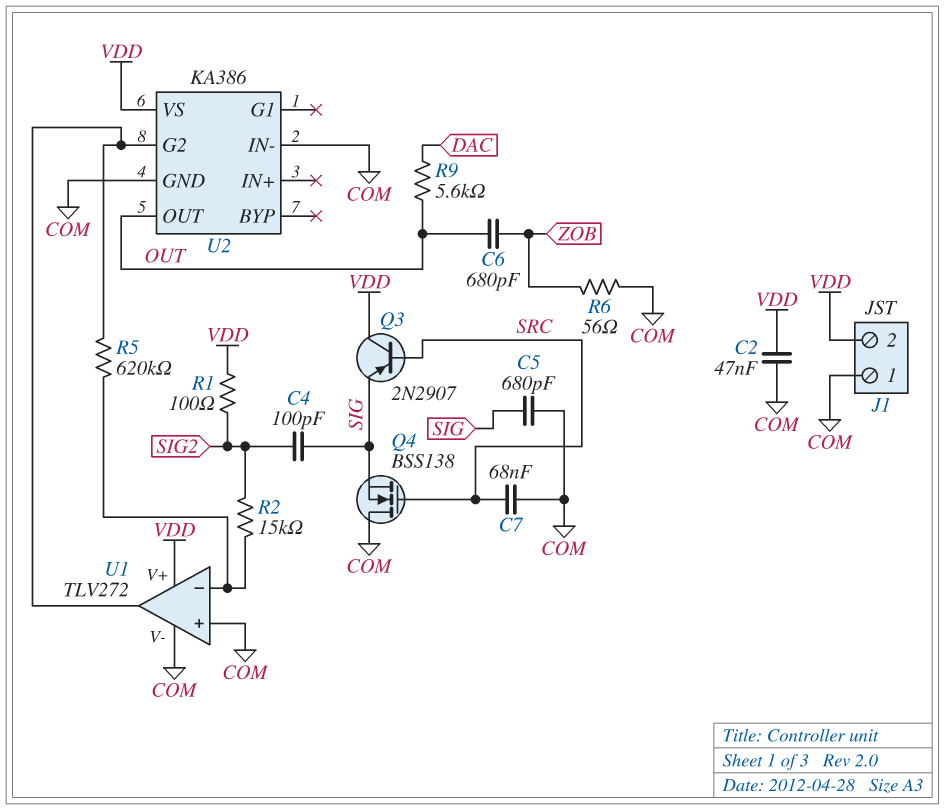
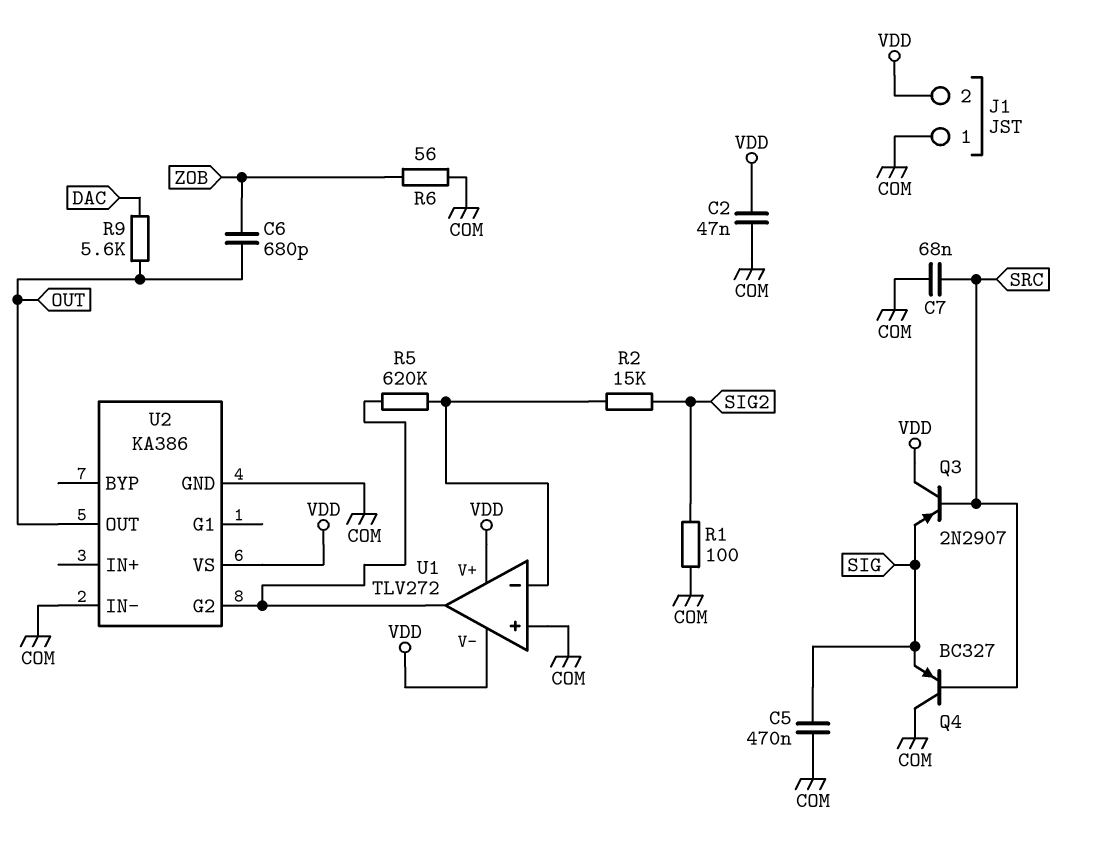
C4: 100pF (SIG, SIG2) -> none
C5: 680pF (COM, SIG) -> 470nF (COM, SIG)
Q4: NMOS BSS138 (G SRC, D COM, S SIG) -> PNP BC327 (B SRC, C COM, E SIG)
R1: 100 (SIG2, VDD) -> 100 (COM, SIG2)
U1 pin V-: COM -> VDD

